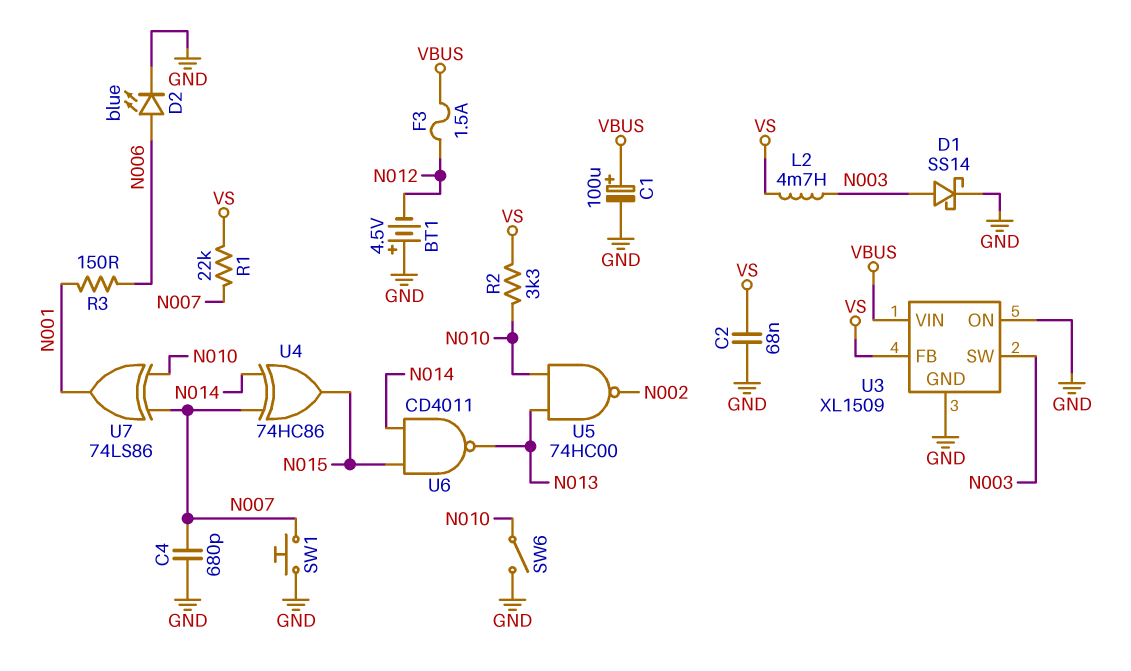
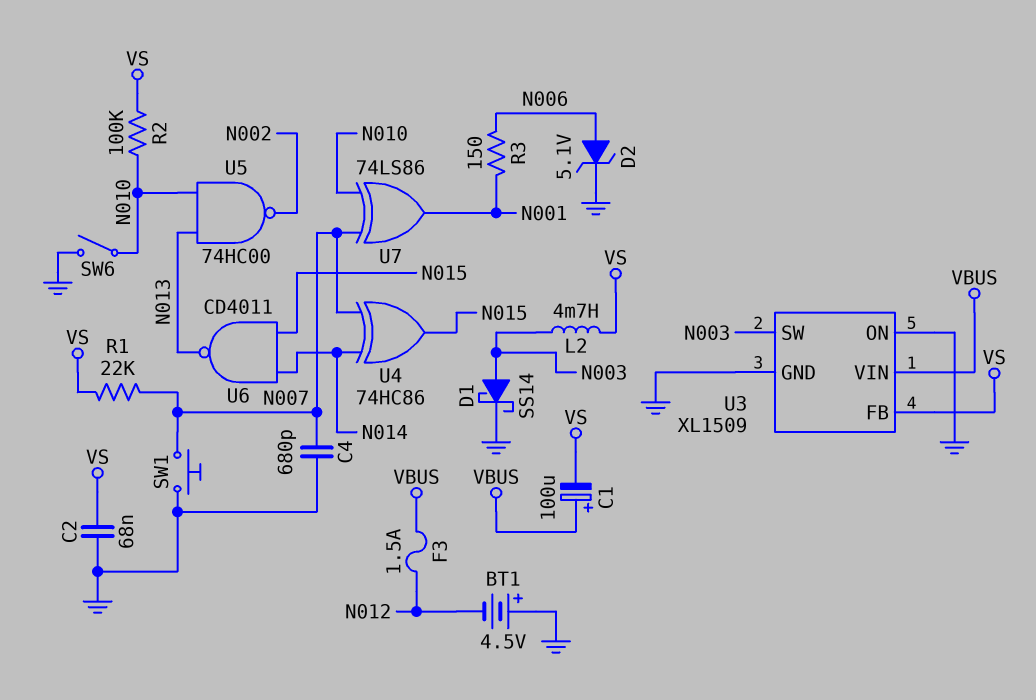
C1: 100uF (plus VBUS, minus GND) -> 100uF (plus VBUS, minus VS)
D2: LED blue (A N006, K GND) -> zener 5.1V (A N006, K GND)
R2: 3.3k (N010, VS) -> 100k (N010, VS)

